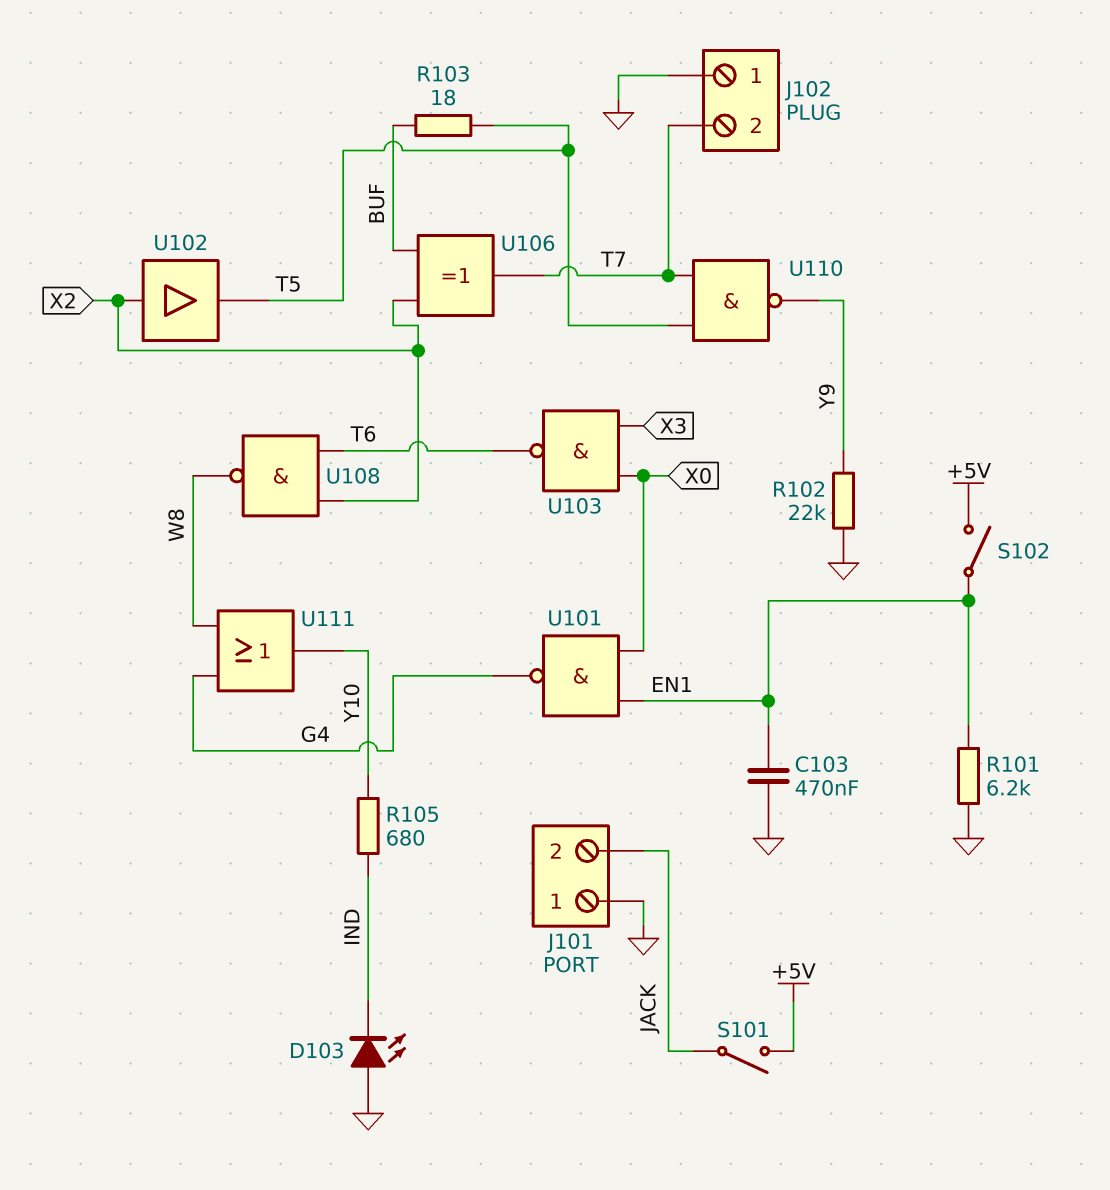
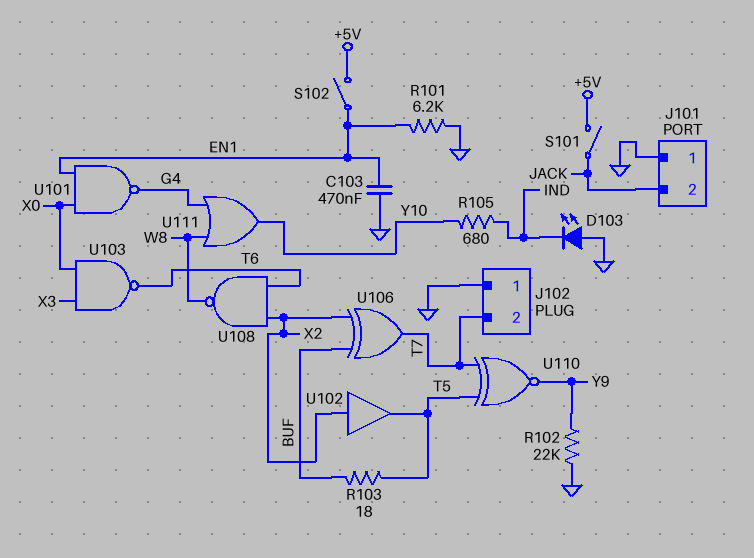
U110: NAND (in T5, in T7, out Y9) -> XNOR (in T5, in T7, out Y9)

